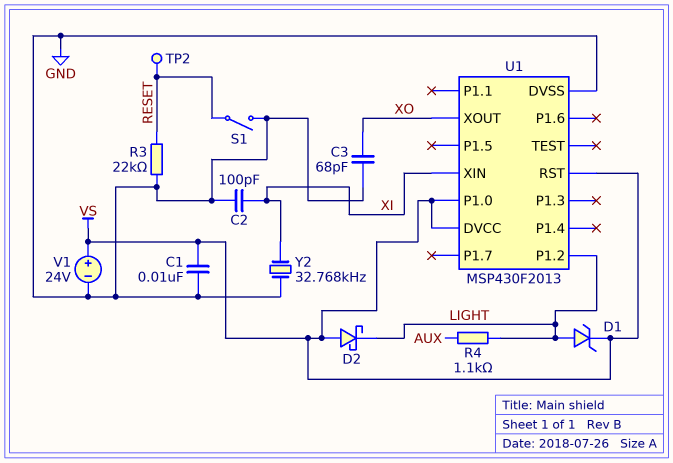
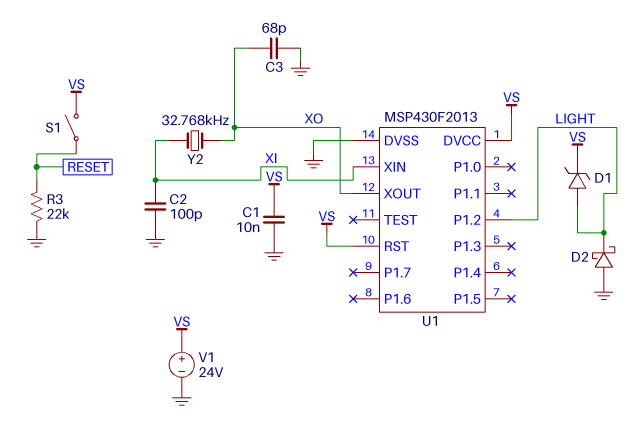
D2: schottky (A VS, K LIGHT) -> schottky (A GND, K LIGHT)
R4: 1.1k (AUX, LIGHT) -> none
S1: switch (GND, RESET) -> switch (RESET, VS)
TP2: test point (RESET) -> none
U1 pin P1.0: VS -> none
Y2: 32.768kHz (GND, XI) -> 32.768kHz (XI, XO)

